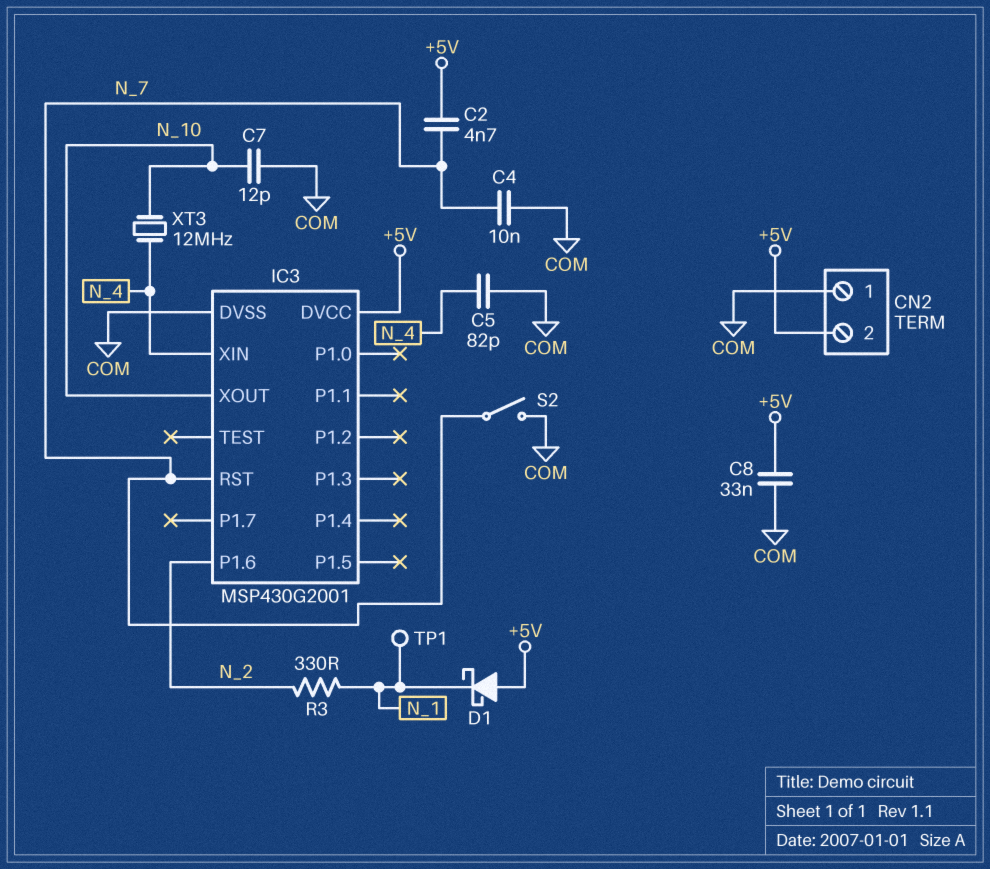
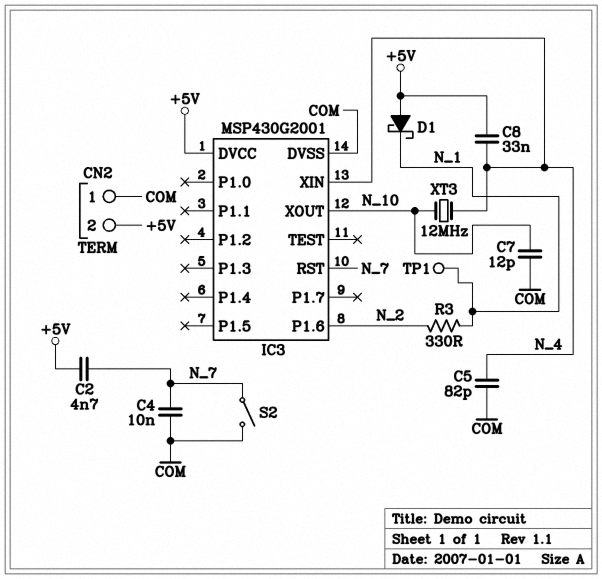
C8: 33nF (+5V, COM) -> 33nF (+5V, N_4)

